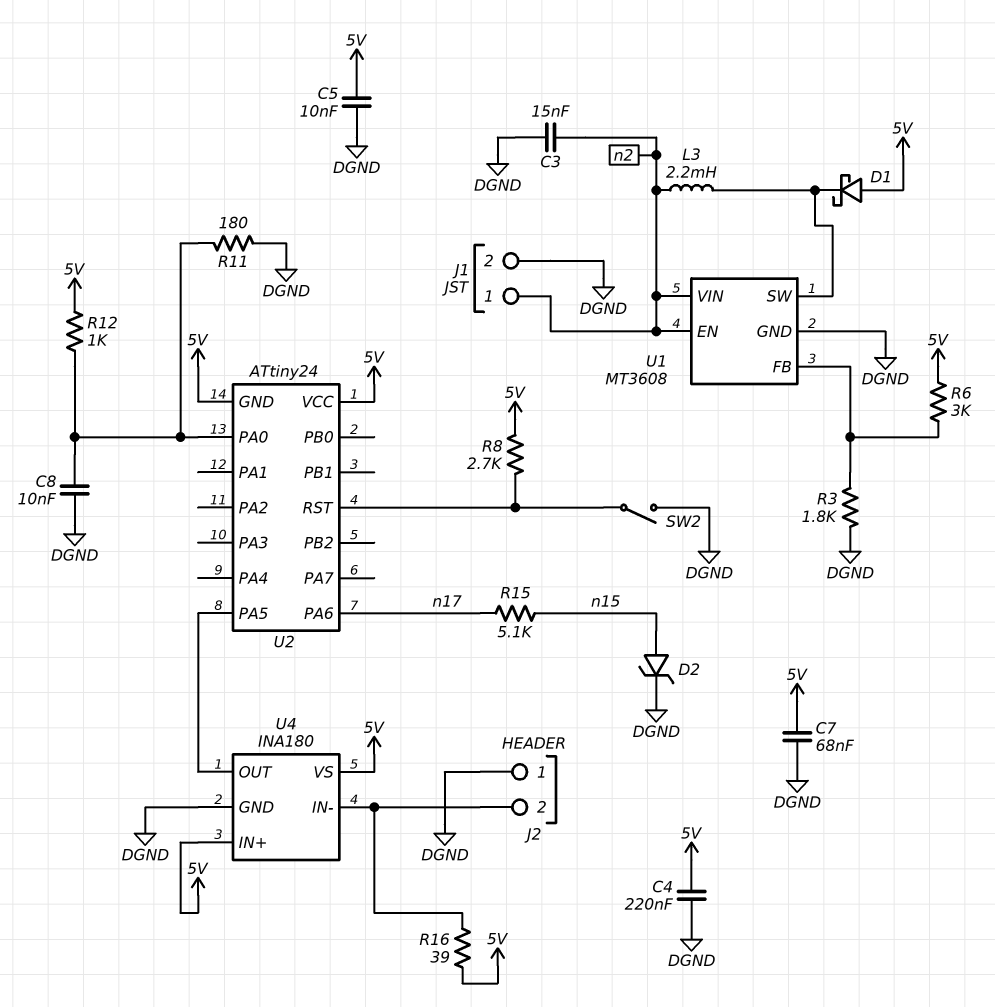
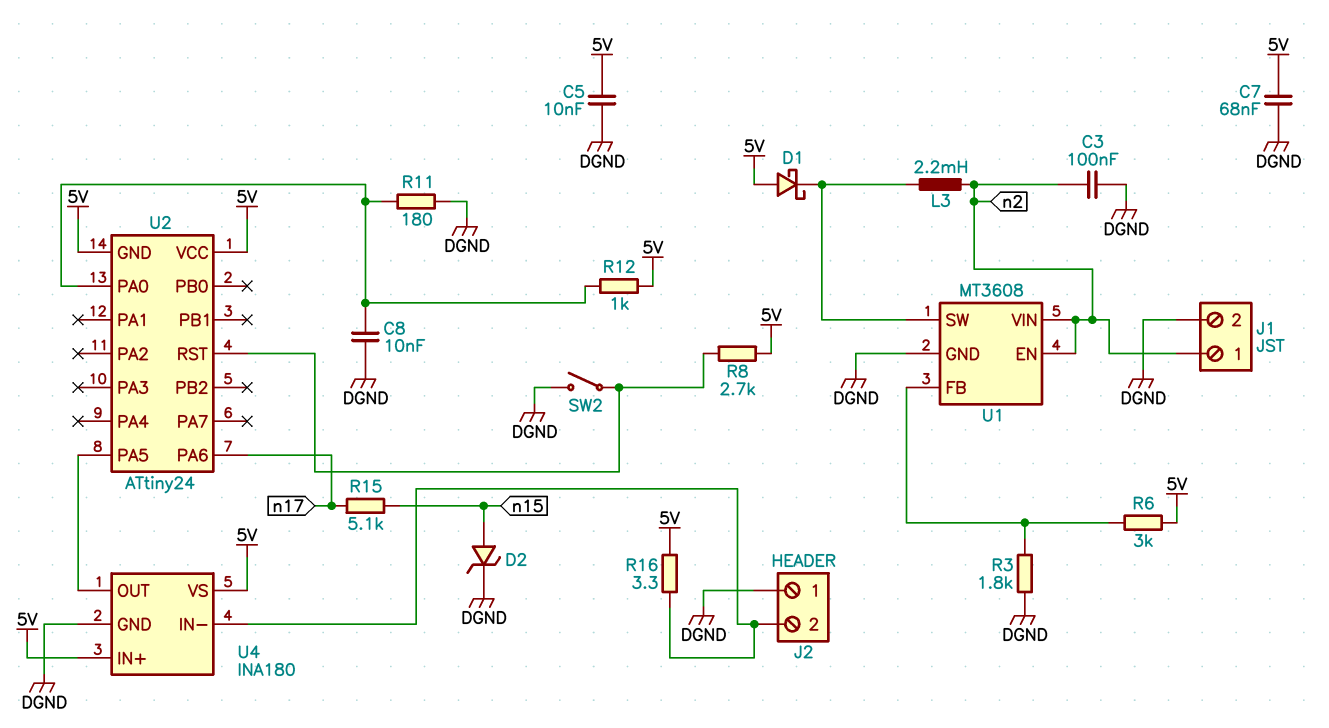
C3: 15nF (DGND, n2) -> 100nF (DGND, n2)
C4: 220nF (5V, DGND) -> none
R16: 39 (5V, J2/2) -> 3.3 (5V, J2/2)

